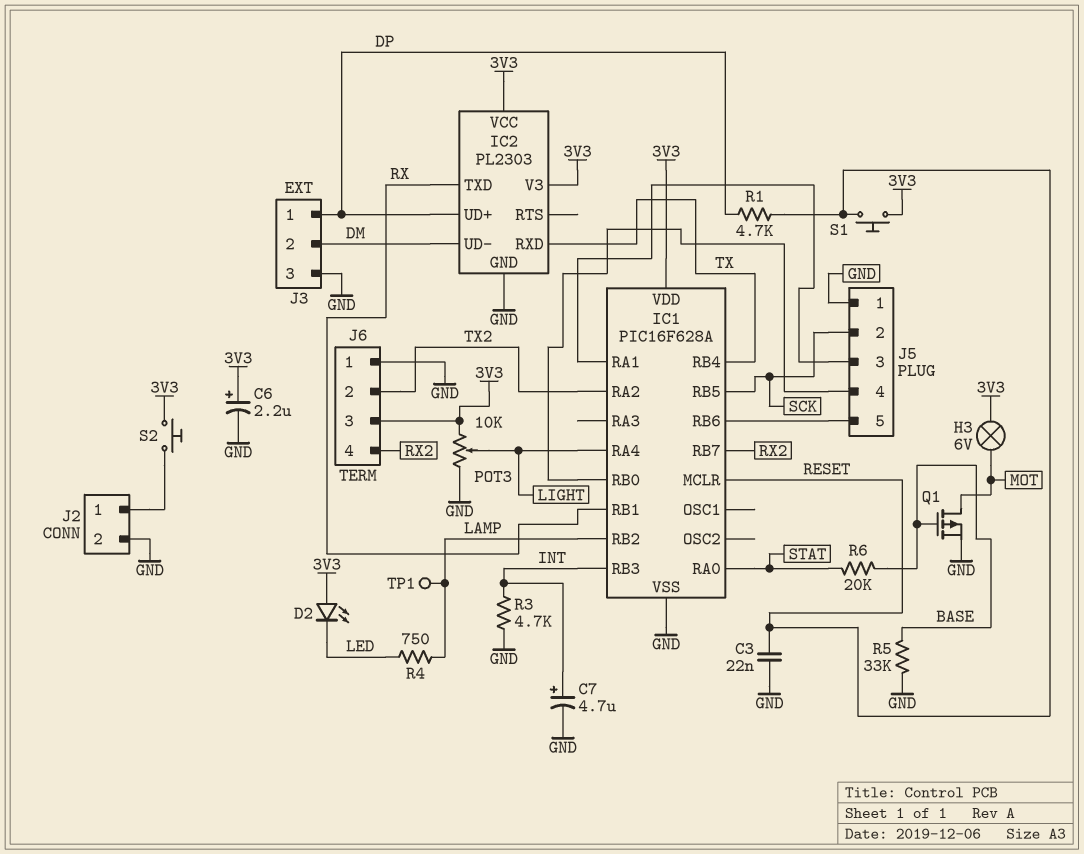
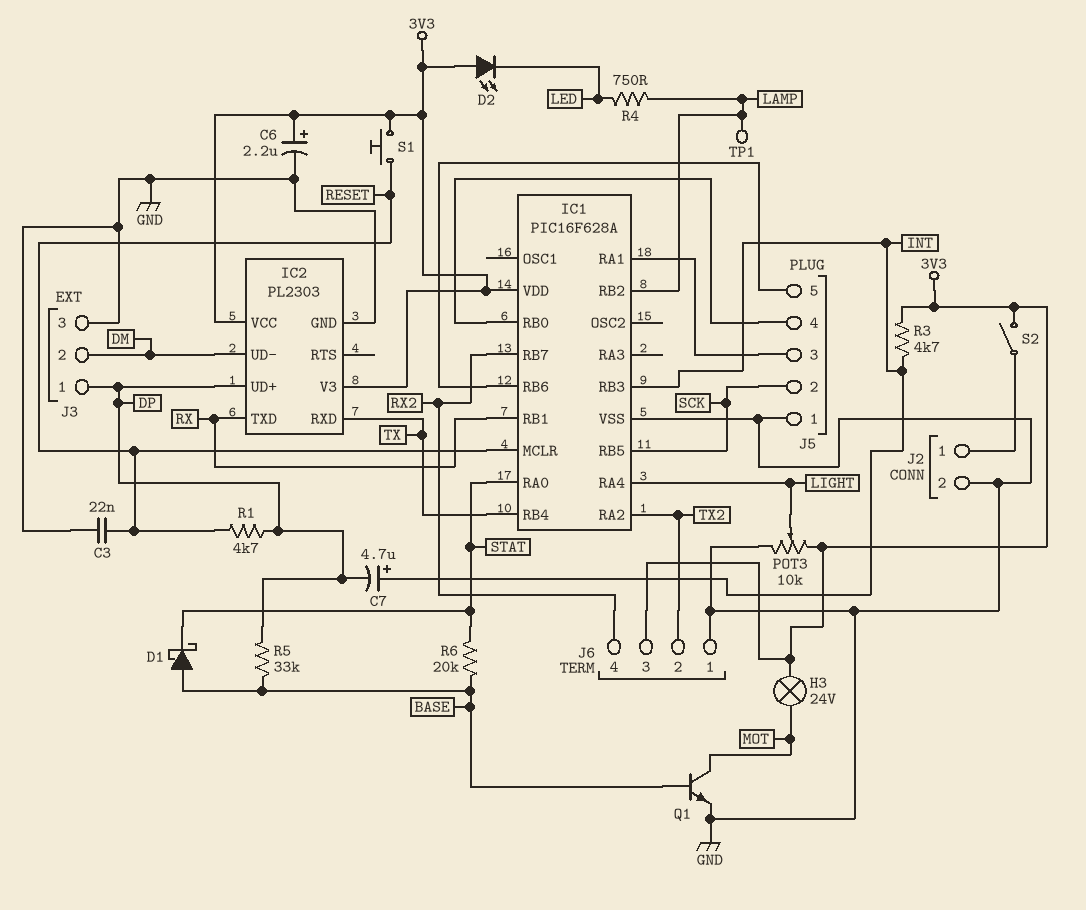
C7: 4.7uF (plus INT, minus GND) -> 4.7uF (plus INT, minus DP)
D1: none -> schottky (A BASE, K STAT)
H3: lamp 6V (3V3, MOT) -> lamp 24V (3V3, MOT)
Q1: PMOS (G BASE, D MOT, S GND) -> NPN (B BASE, C MOT, E GND)
R3: 4.7k (GND, INT) -> 4.7k (3V3, INT)
R5: 33k (BASE, GND) -> 33k (BASE, DP)
S2: button (3V3, J2/1) -> switch (3V3, J2/1)

